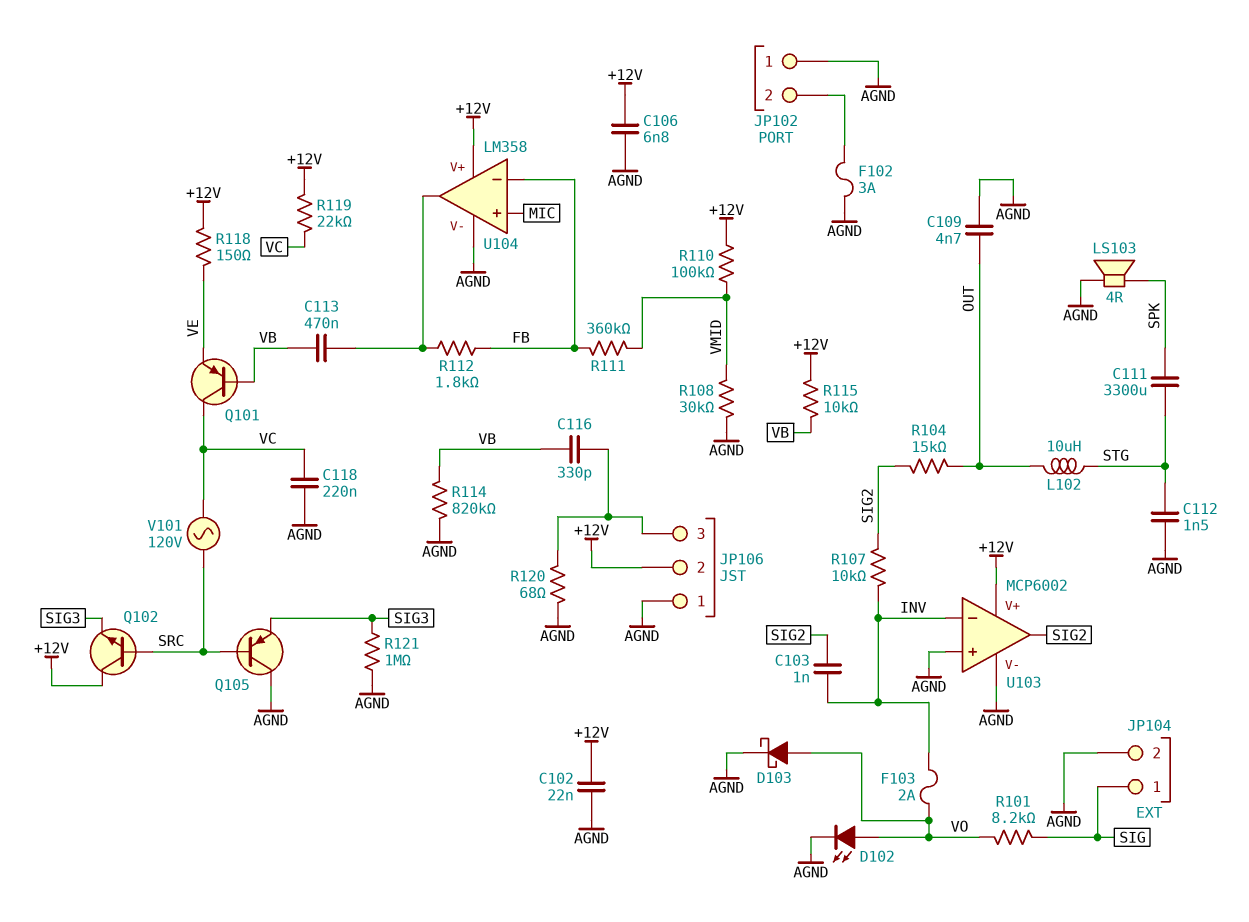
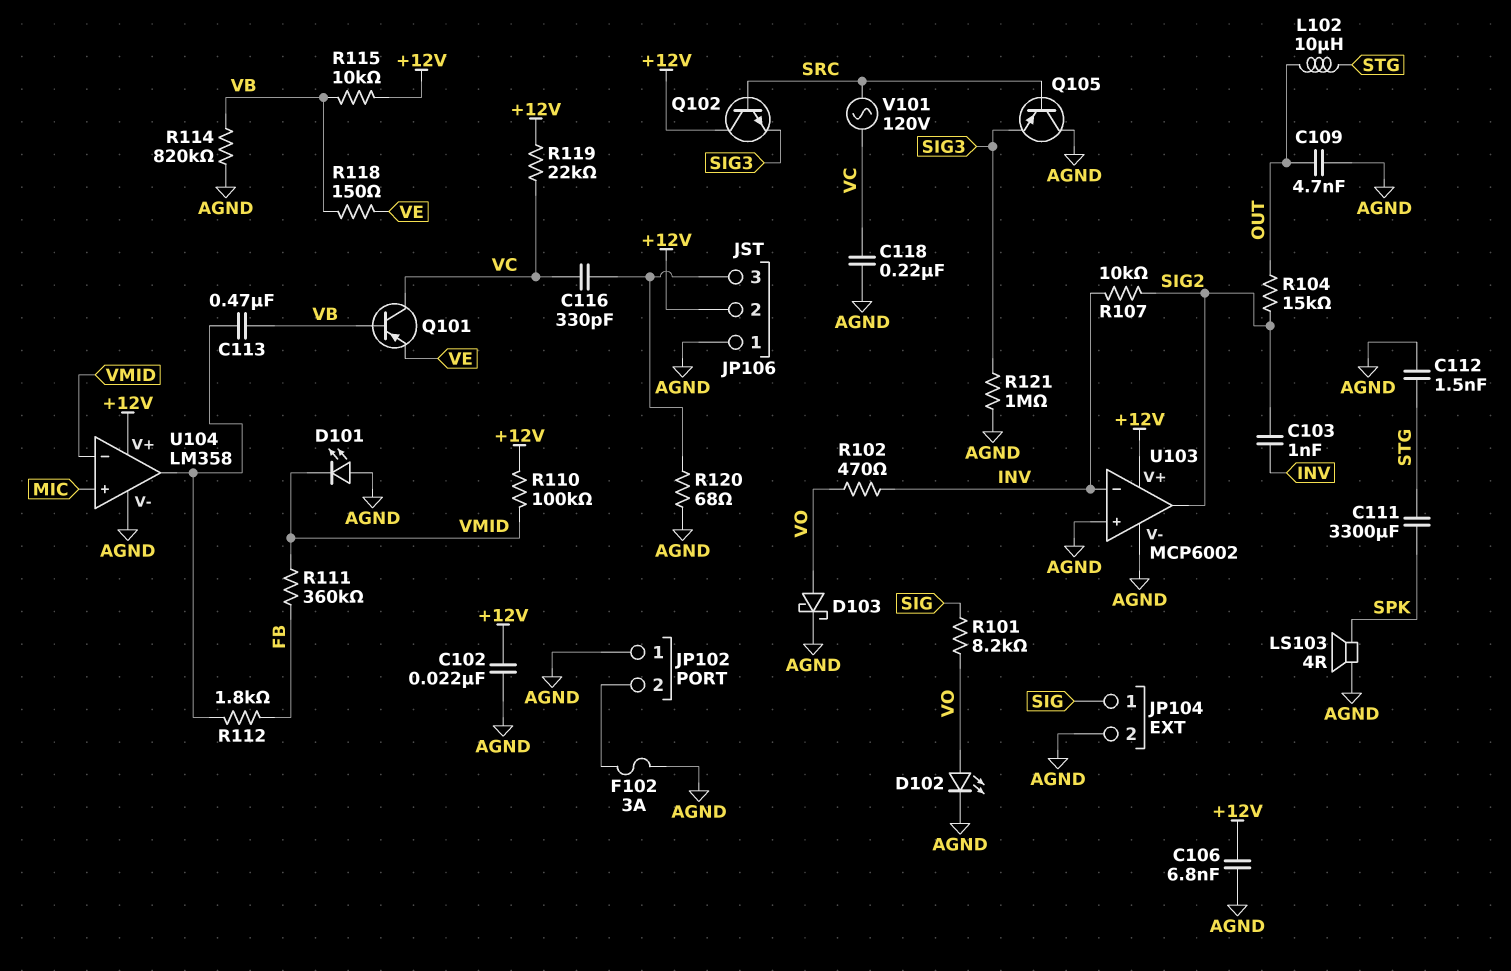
C116: 330pF (JP106/3, VB) -> 330pF (JP106/3, VC)
D101: none -> LED (A AGND, K VMID)
F103: 2A (INV, VO) -> none
R102: none -> 470 (INV, VO)
R108: 30k (AGND, VMID) -> none
R118: 150 (+12V, VE) -> 150 (VB, VE)
U104 pin in-: FB -> VMID

